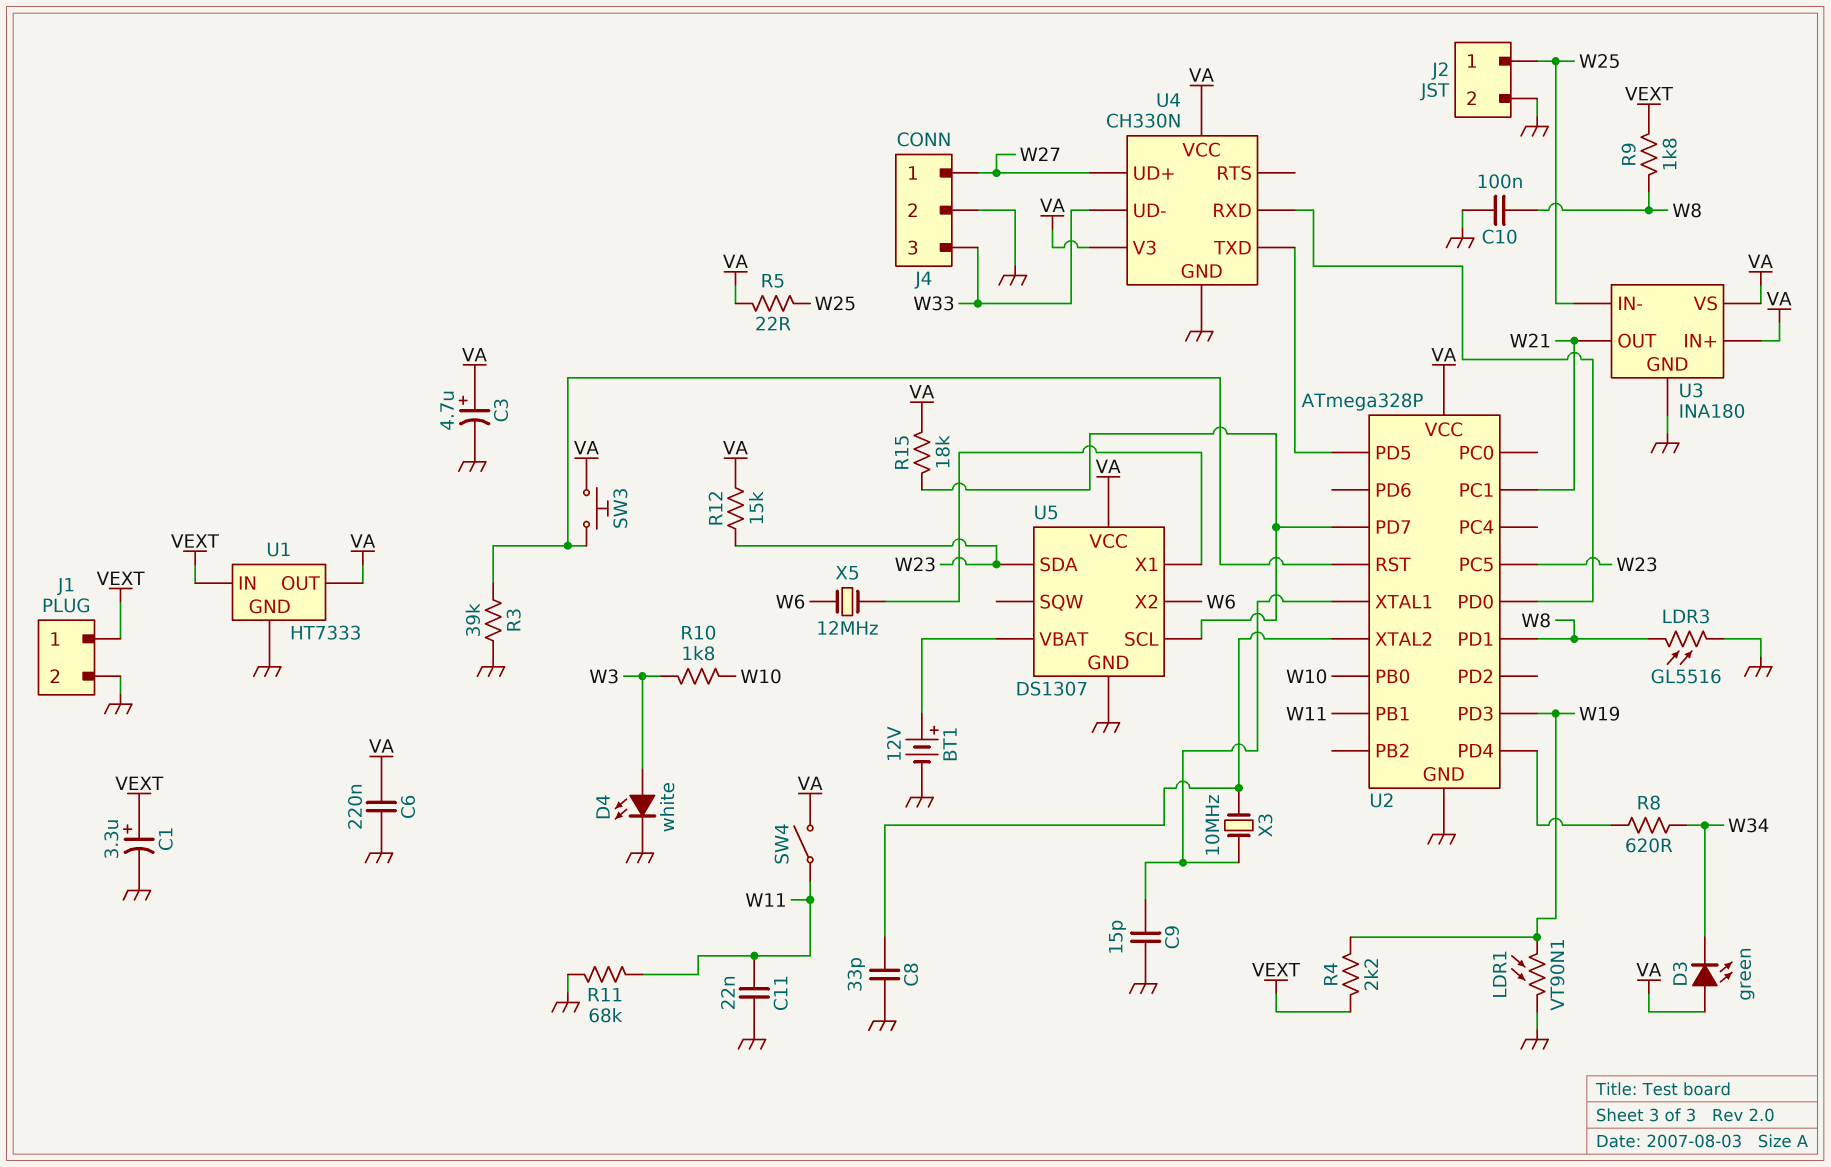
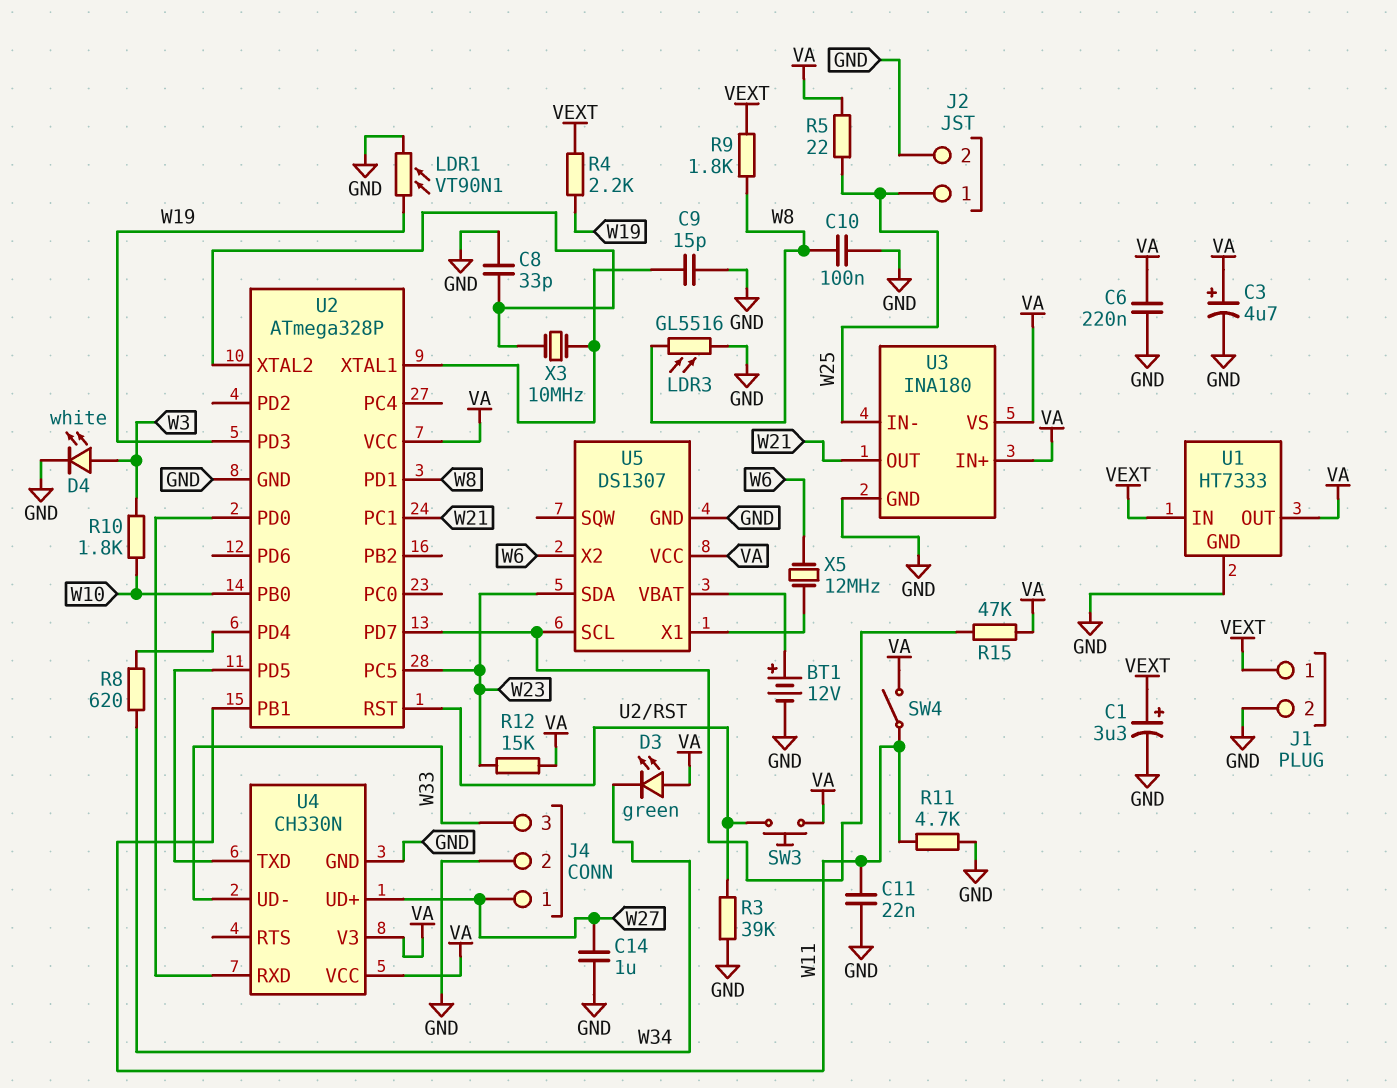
C14: none -> 1uF (GND, W27)
R11: 68k (GND, W11) -> 4.7k (GND, W11)
R15: 18k (U2/PD7, VA) -> 47k (U2/PD7, VA)

